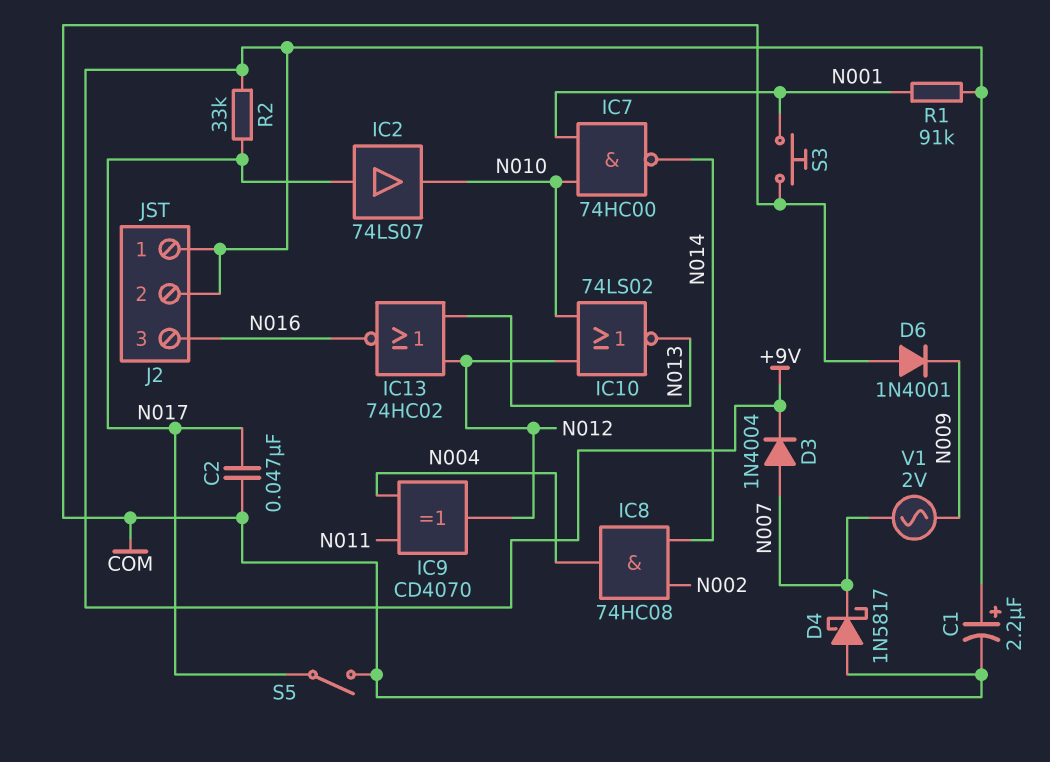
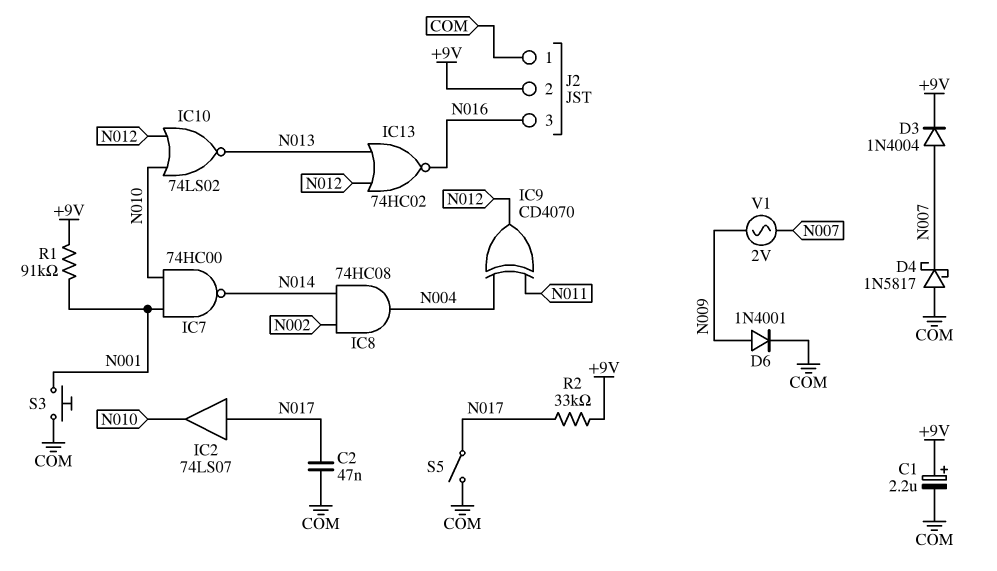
D6: diode 1N4001 (A COM, K N009) -> diode 1N4001 (A N009, K COM)
J2 pin 1: +9V -> COM

